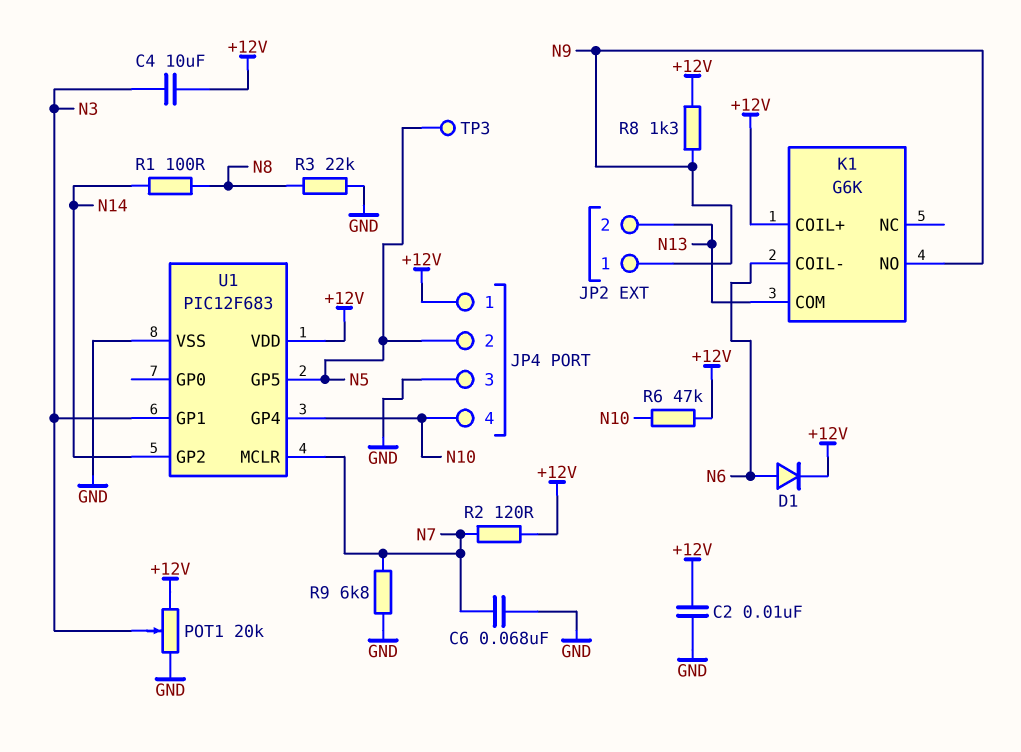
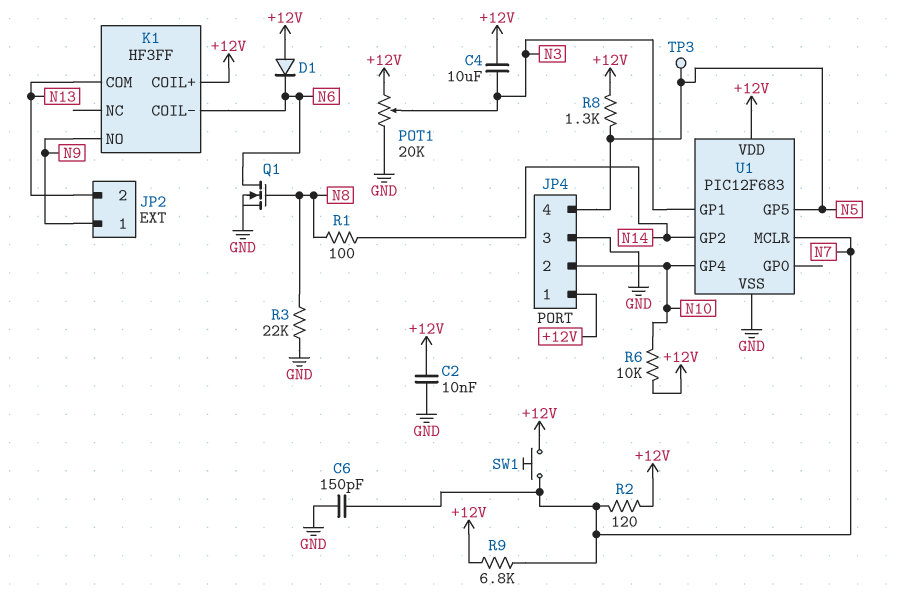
C6: 68nF (GND, N7) -> 150pF (GND, N7)
D1: diode (A N6, K +12V) -> diode (A +12V, K N6)
JP4 pin 2: N5 -> N10
JP4 pin 4: N10 -> N5
K1: G6K -> HF3FF
Q1: none -> NMOS (G N8, D N6, S GND)
R6: 47k (+12V, N10) -> 10k (+12V, N10)
R8: 1.3k (+12V, N9) -> 1.3k (+12V, N5)
R9: 6.8k (GND, N7) -> 6.8k (+12V, N7)
SW1: none -> button (+12V, N7)

